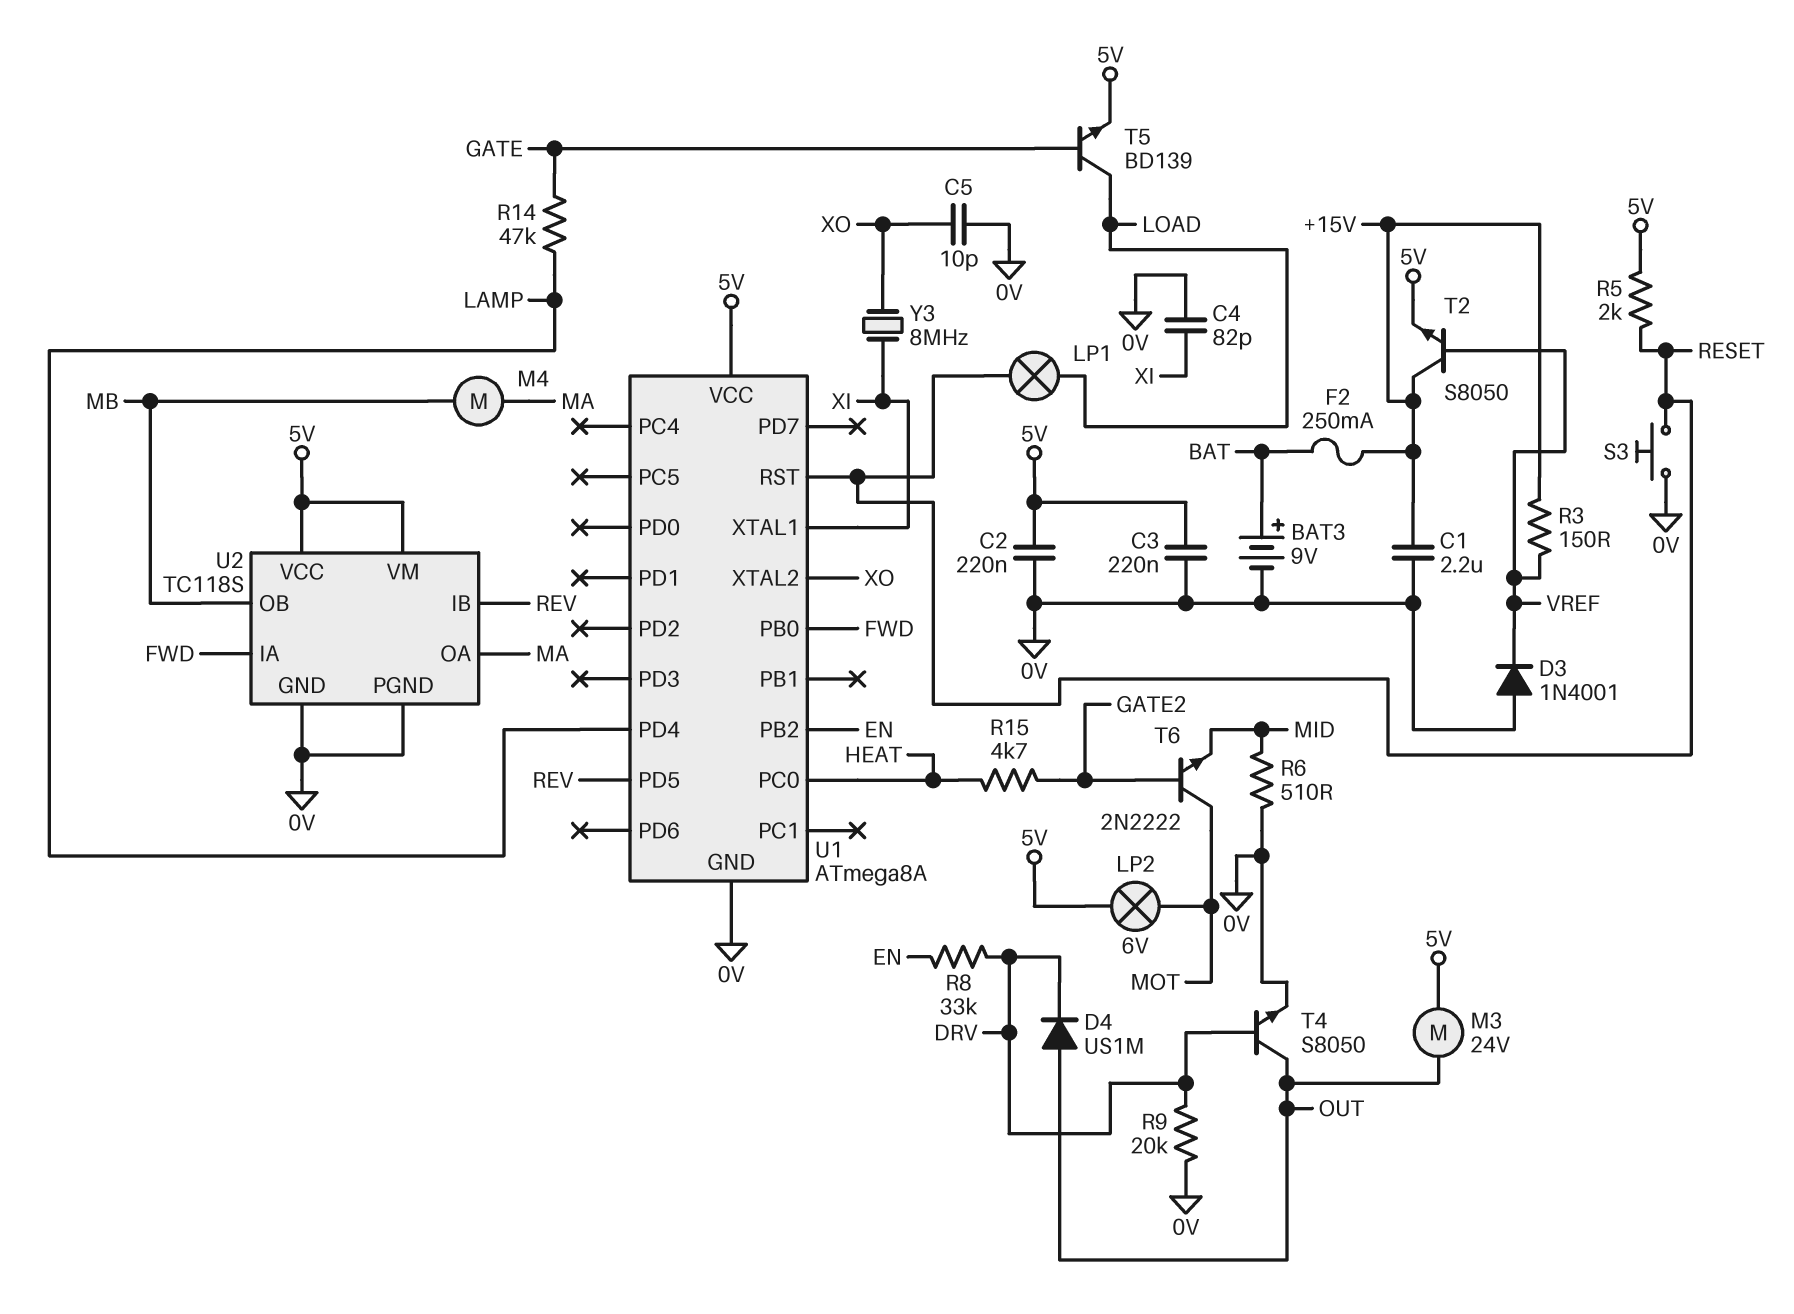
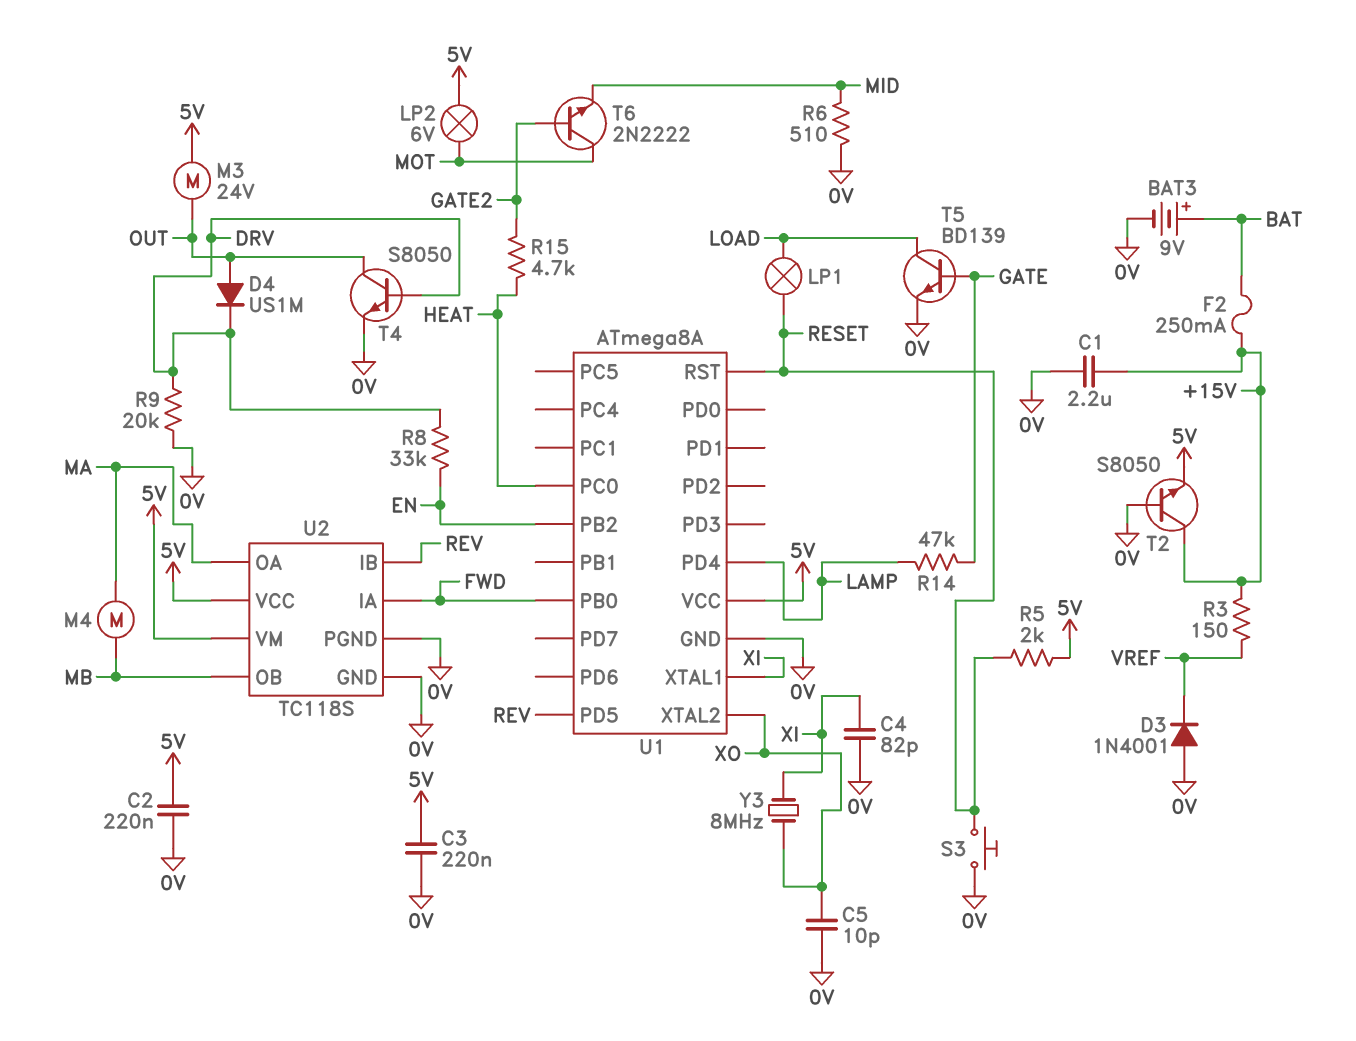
T2: NPN S8050 (B VREF, C +15V, E 5V) -> NPN S8050 (B 0V, C +15V, E 5V)
T5: NPN BD139 (B GATE, C LOAD, E 5V) -> NPN BD139 (B GATE, C LOAD, E 0V)

